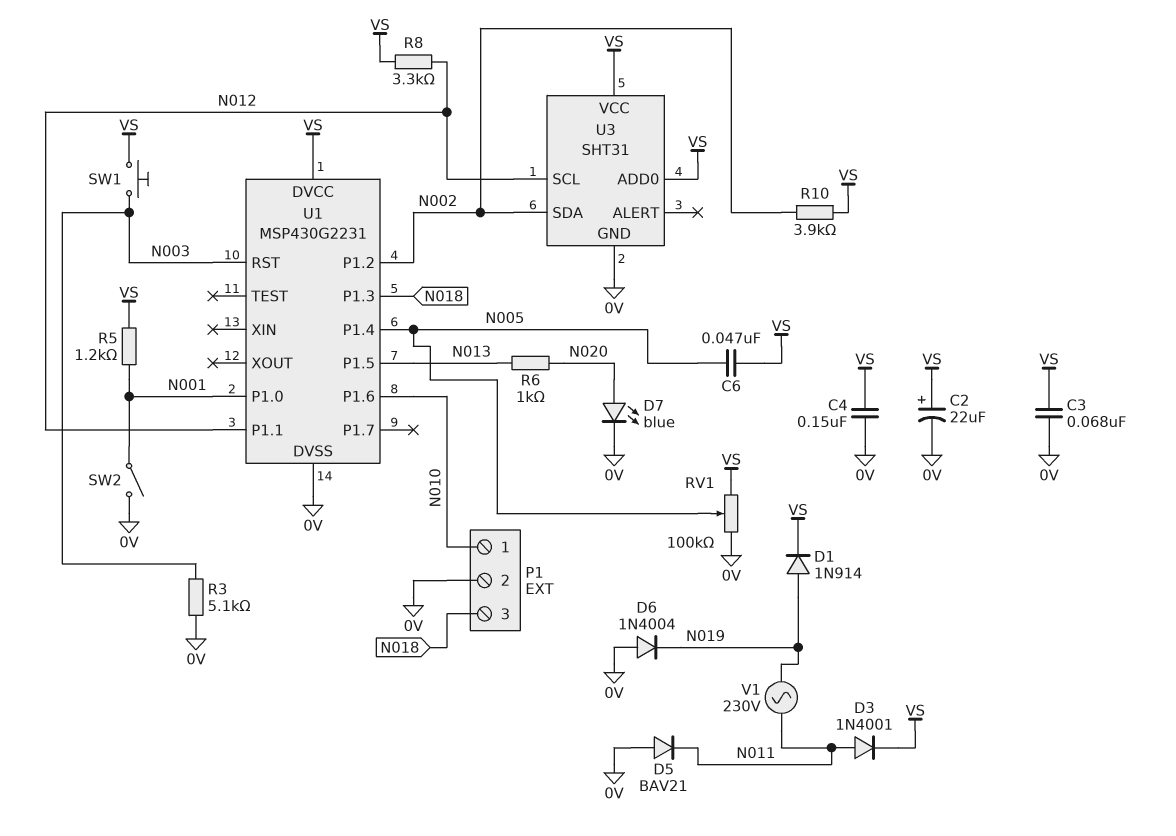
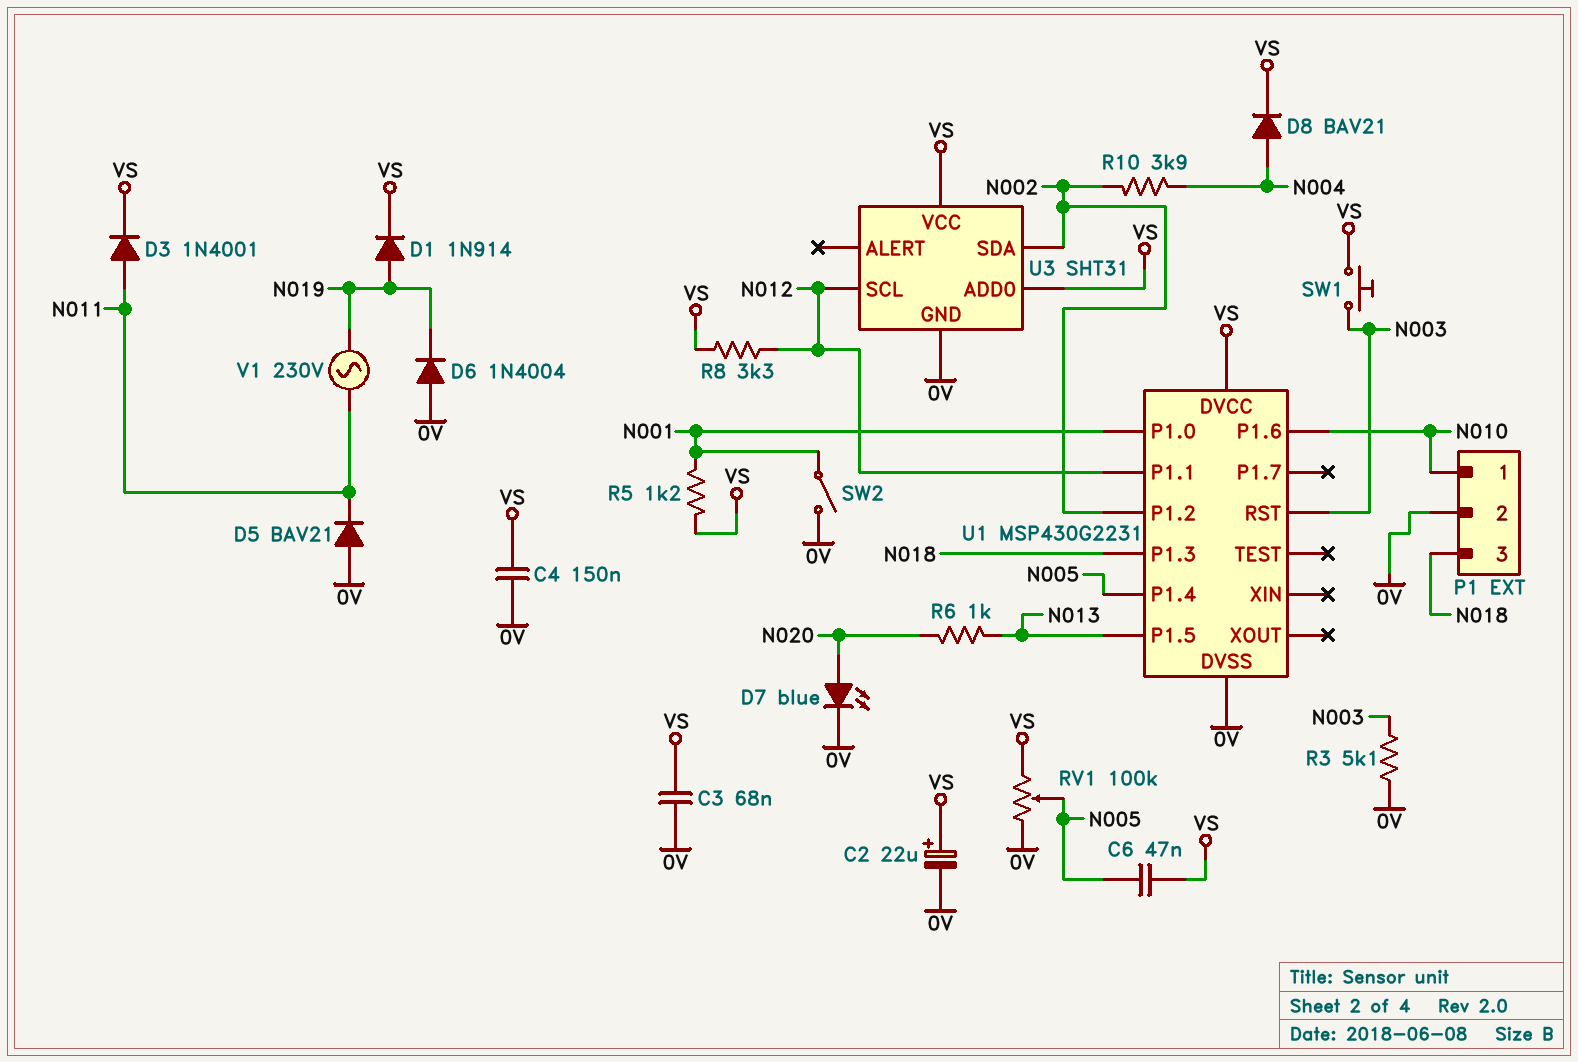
D8: none -> diode BAV21 (A N004, K VS)
R10: 3.9k (N002, VS) -> 3.9k (N002, N004)

